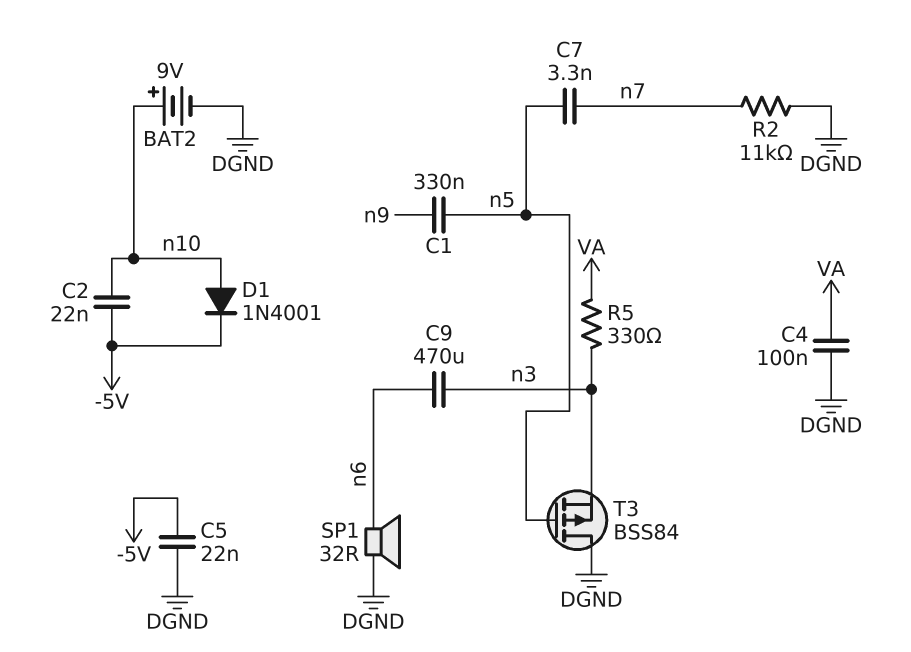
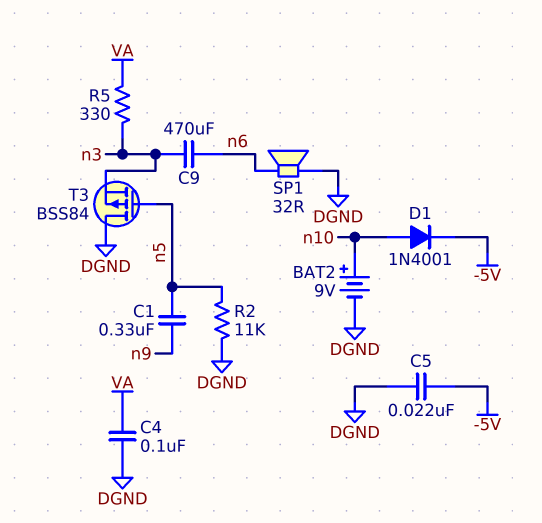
C2: 22nF (-5V, n10) -> none
C7: 3.3nF (n5, n7) -> none
R2: 11k (DGND, n7) -> 11k (DGND, n5)

